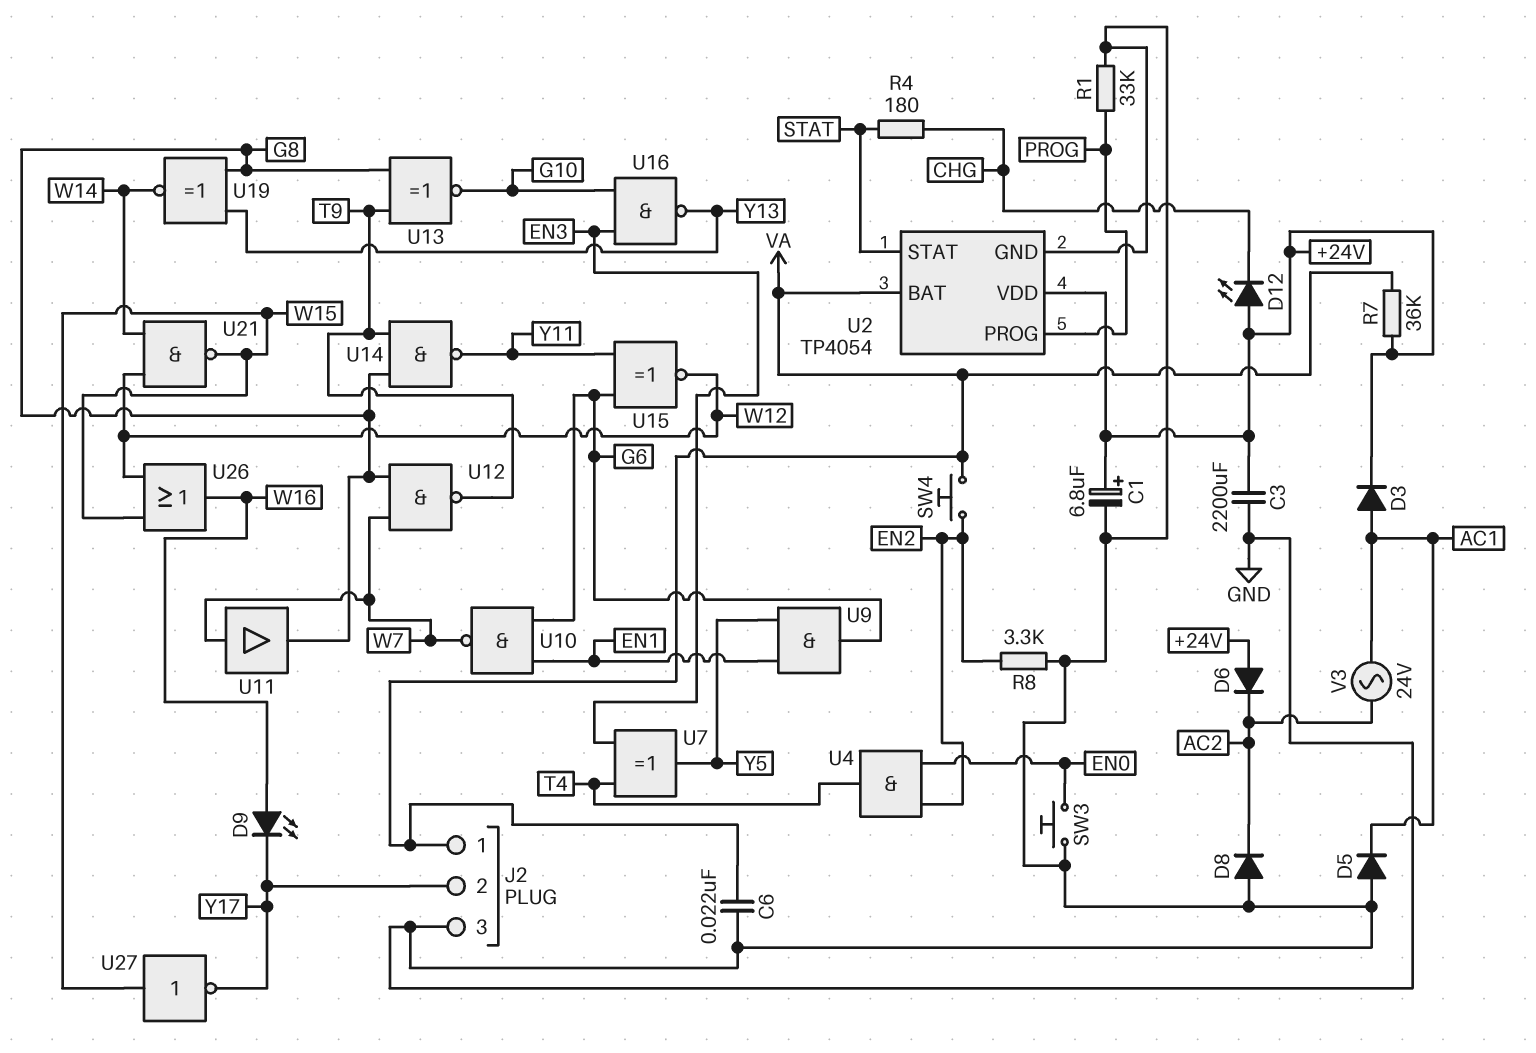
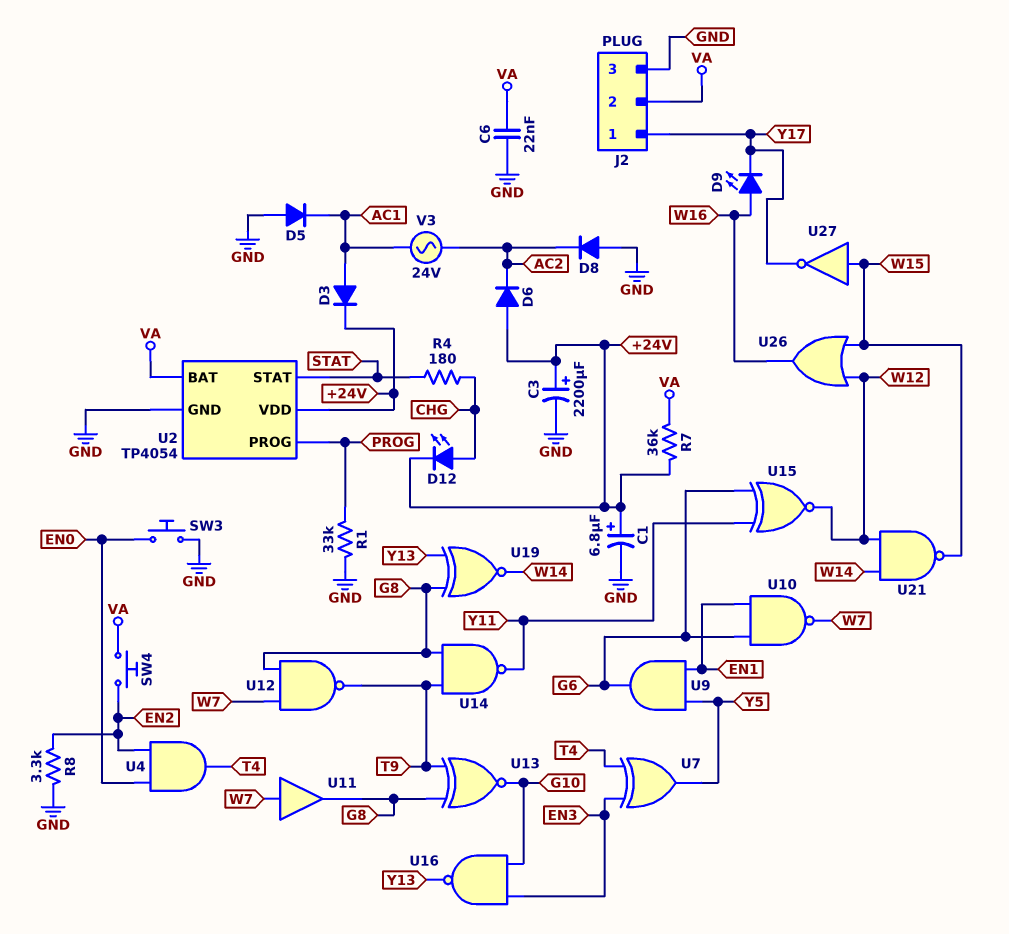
C3: 2200uF (+24V, GND) -> 2200uF (plus +24V, minus GND)
D12: LED (A +24V, K CHG) -> LED (A CHG, K +24V)
J2 pin 1: VA -> Y17
J2 pin 2: Y17 -> VA

